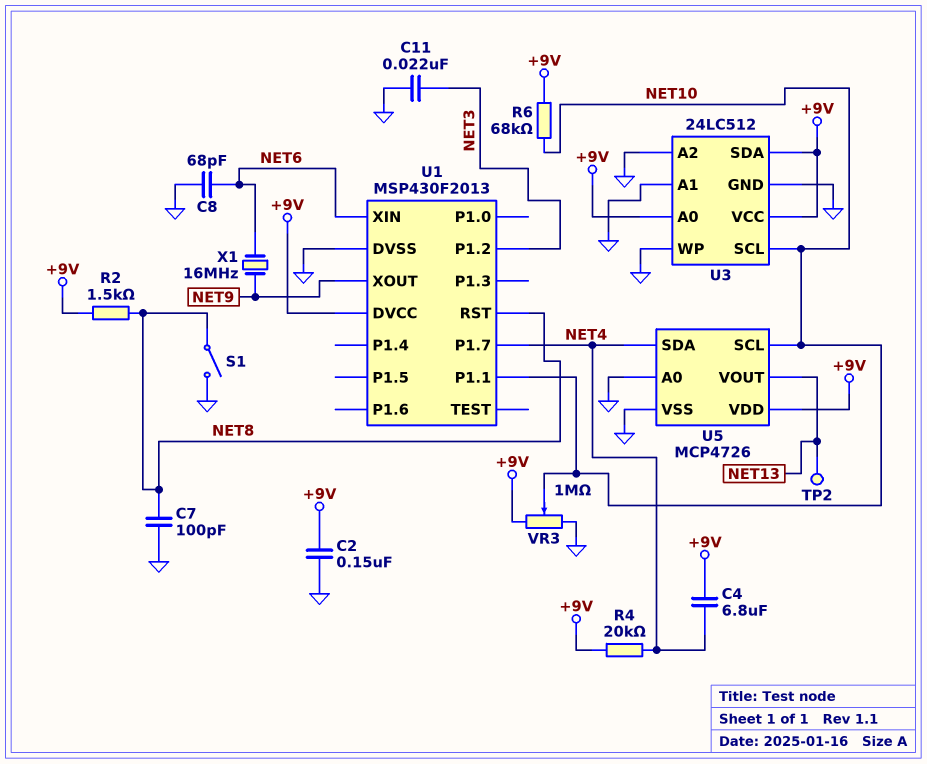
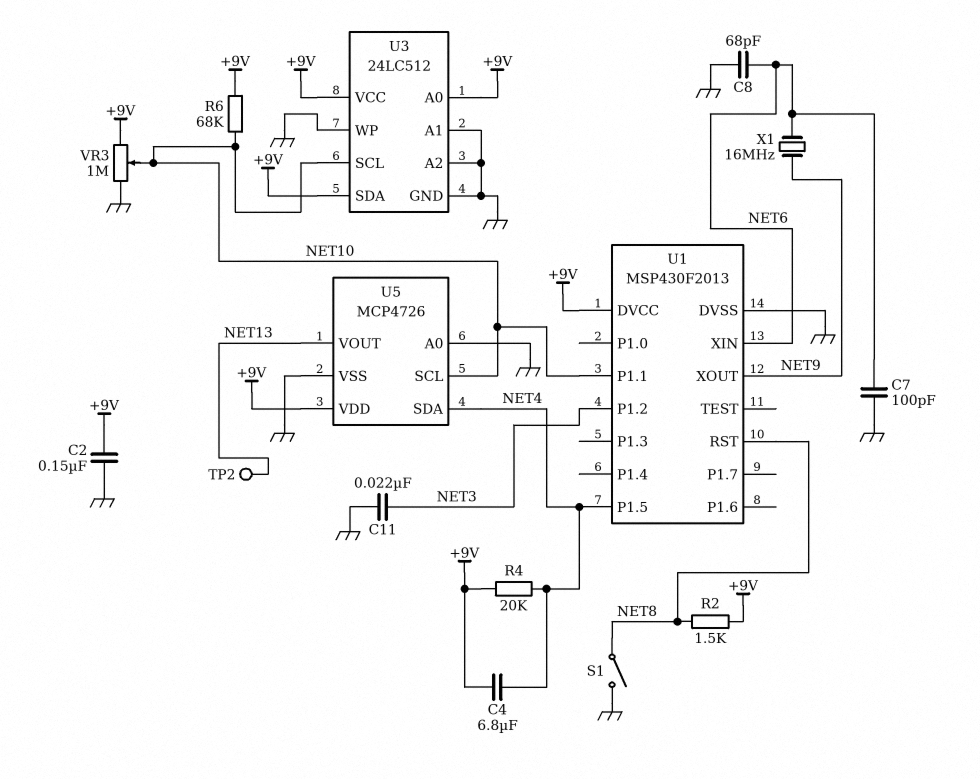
C7: 100pF (GND, NET8) -> 100pF (GND, NET6)
U1 pin P1.5: none -> NET4
U1 pin P1.7: NET4 -> none

